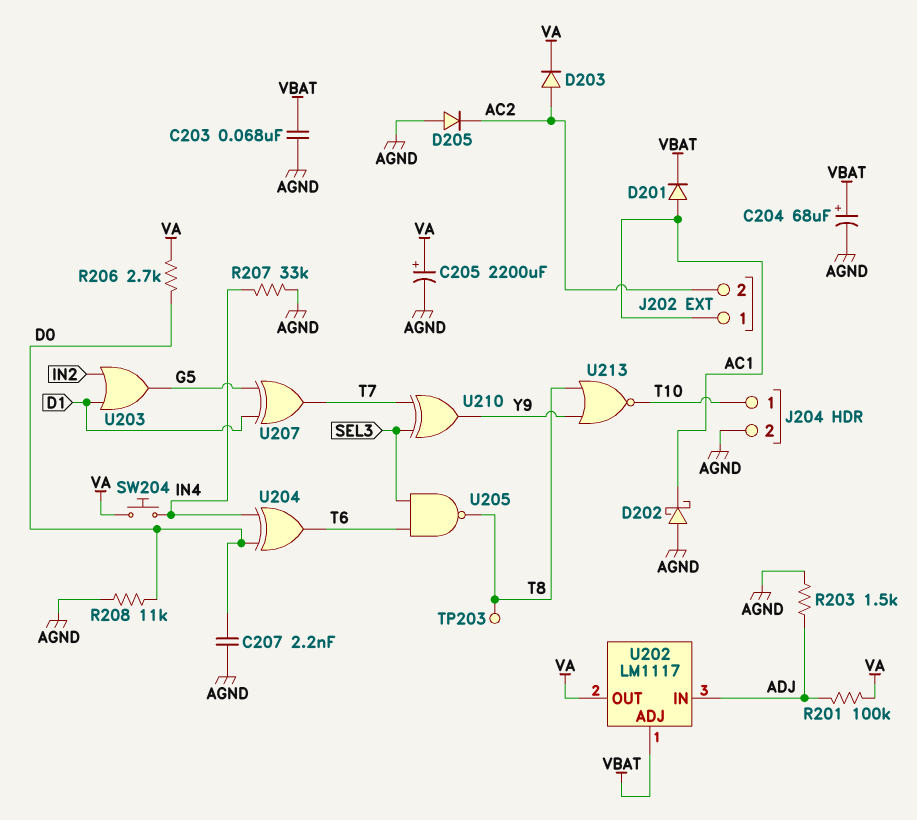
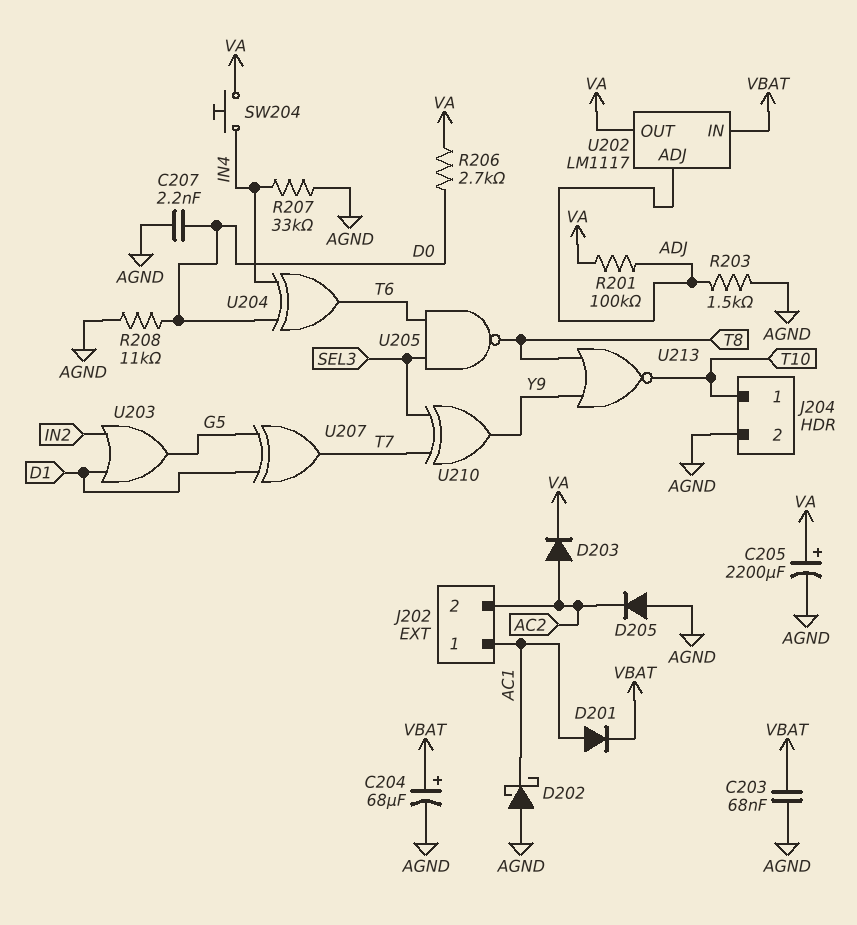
TP203: test point (T8) -> none
U202 pin ADJ: VBAT -> ADJ
U202 pin IN: ADJ -> VBAT

